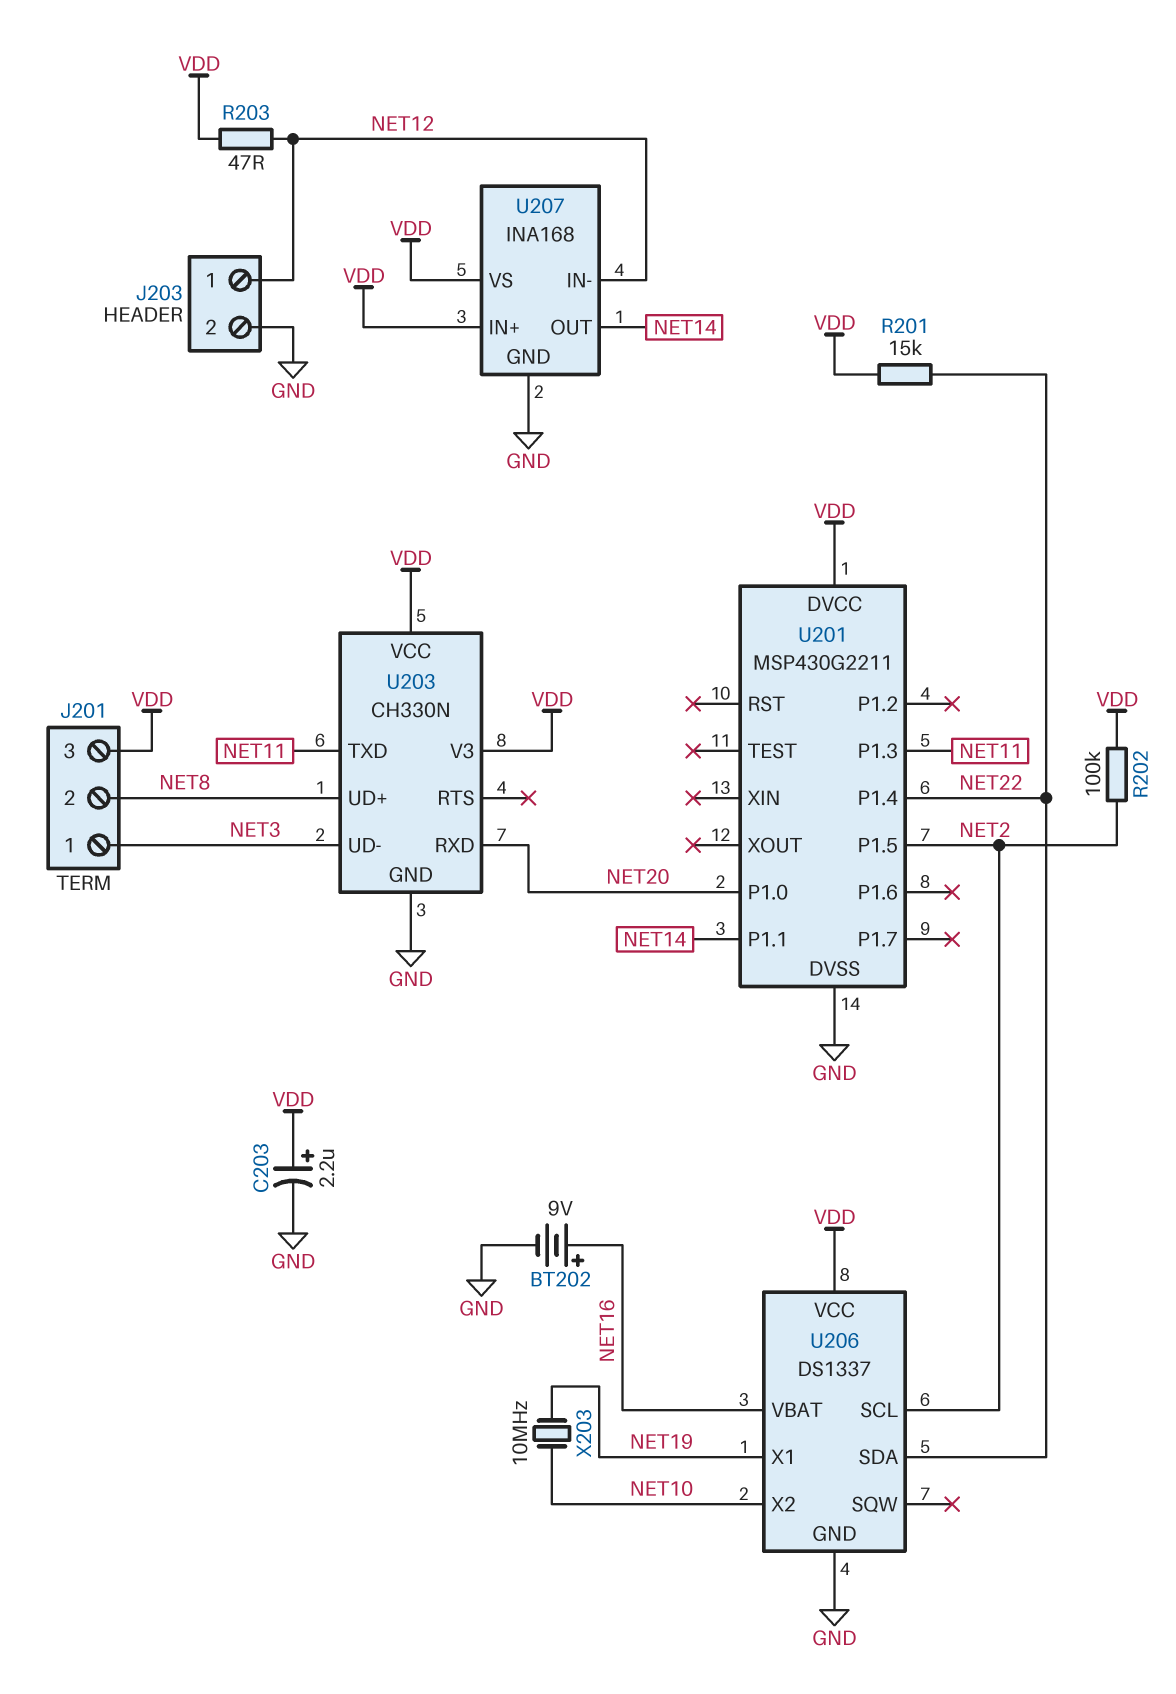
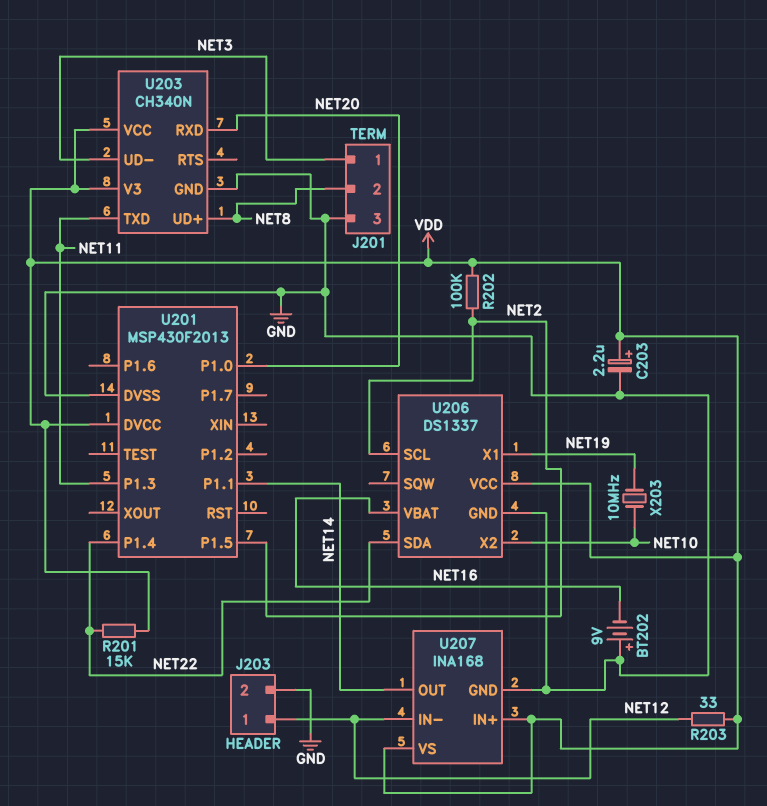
BT202: 9V (plus NET16, minus GND) -> 9V (plus GND, minus NET16)
J201 pin 3: VDD -> GND
R203: 47 (NET12, VDD) -> 33 (NET12, VDD)
U201: MSP430G2211 -> MSP430F2013
U203: CH330N -> CH340N

